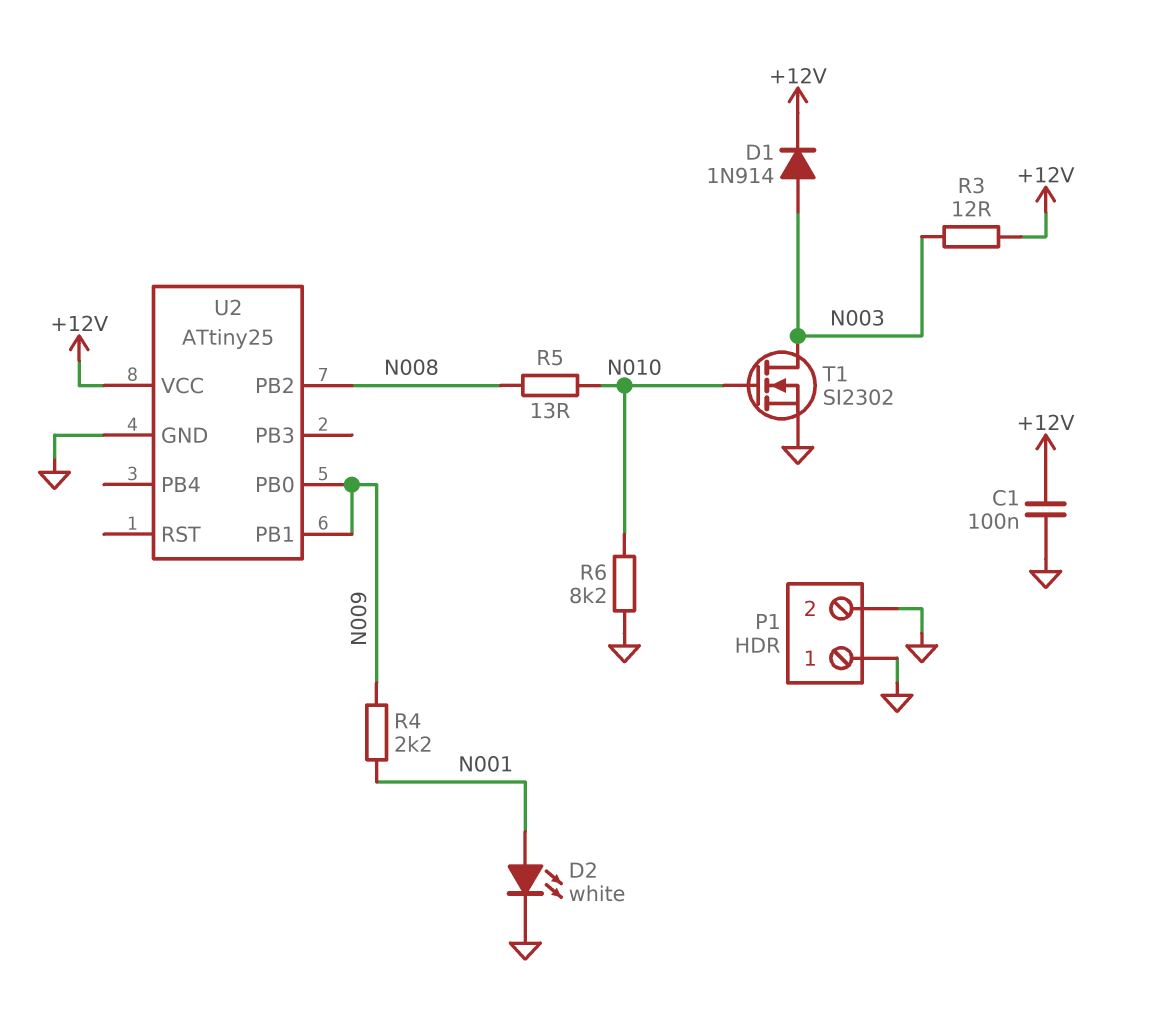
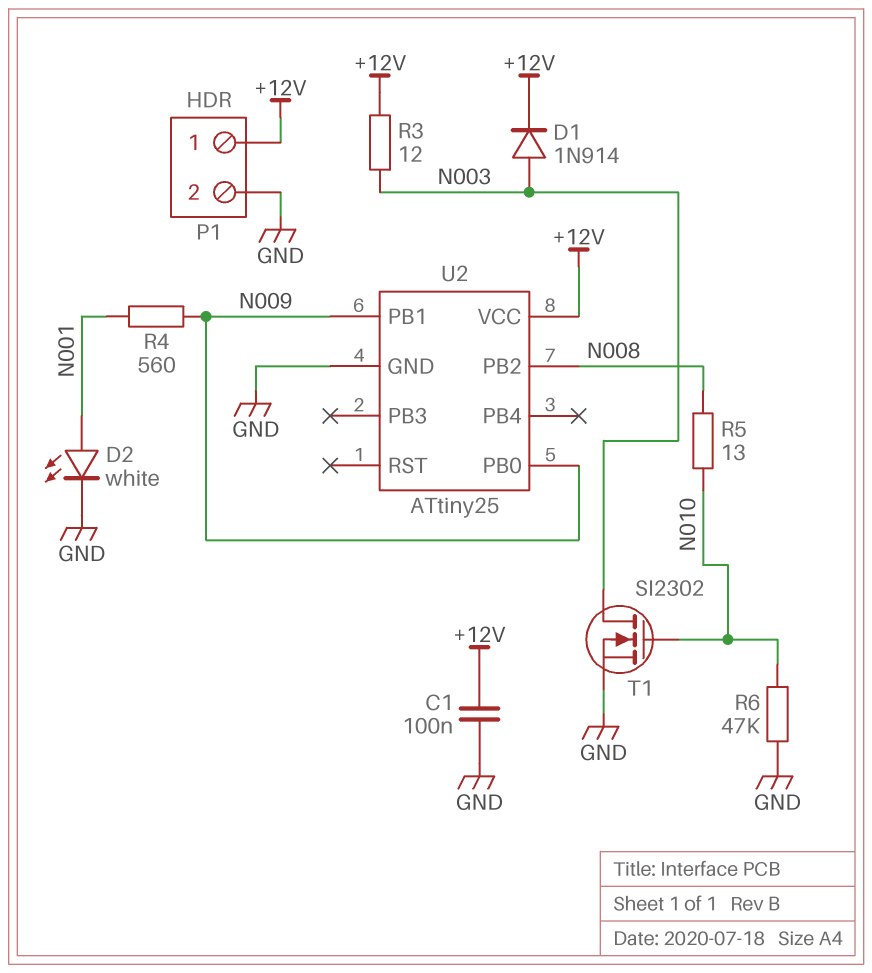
P1 pin 1: GND -> +12V
R4: 2.2k (N001, N009) -> 560 (N001, N009)
R6: 8.2k (GND, N010) -> 47k (GND, N010)

